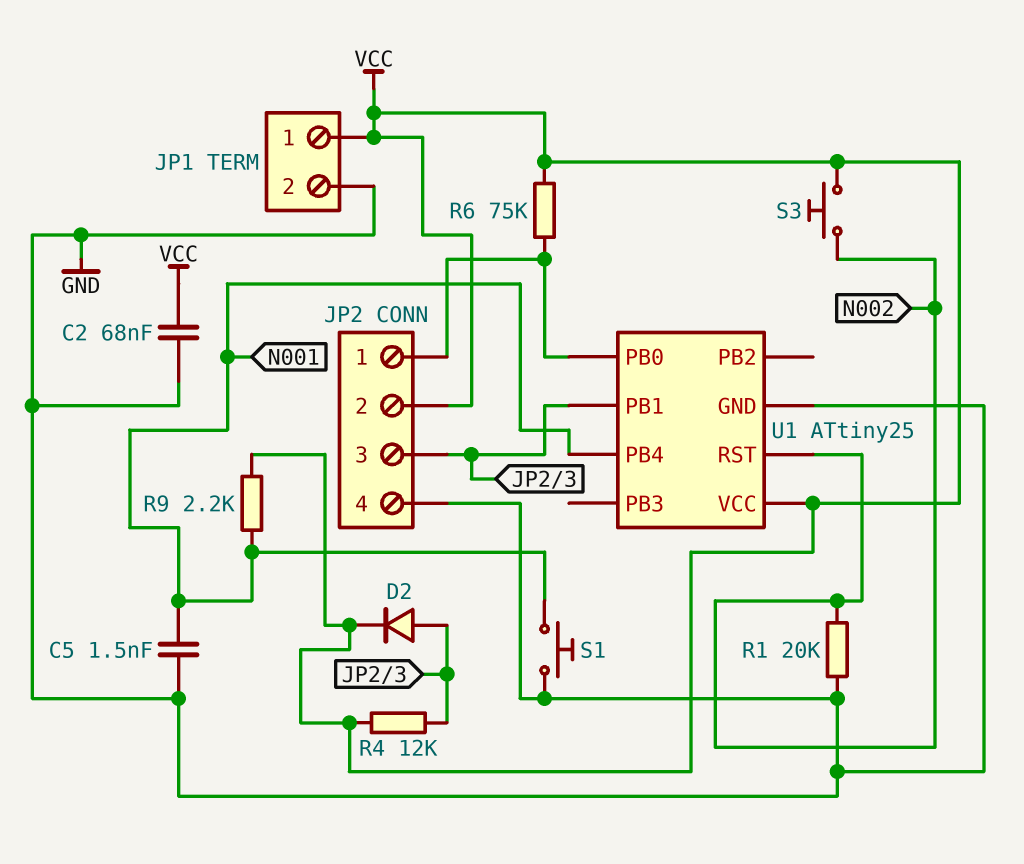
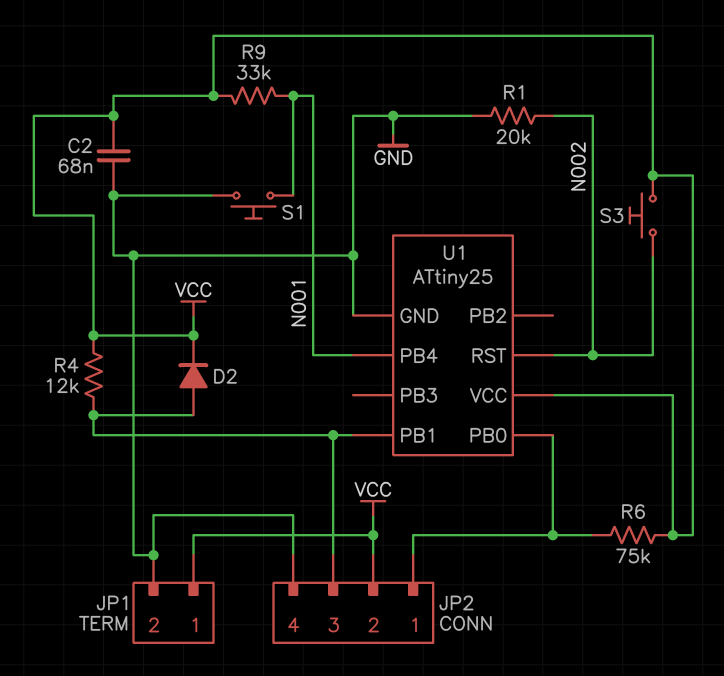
C5: 1.5nF (GND, N001) -> none
R9: 2.2k (N001, VCC) -> 33k (N001, VCC)

